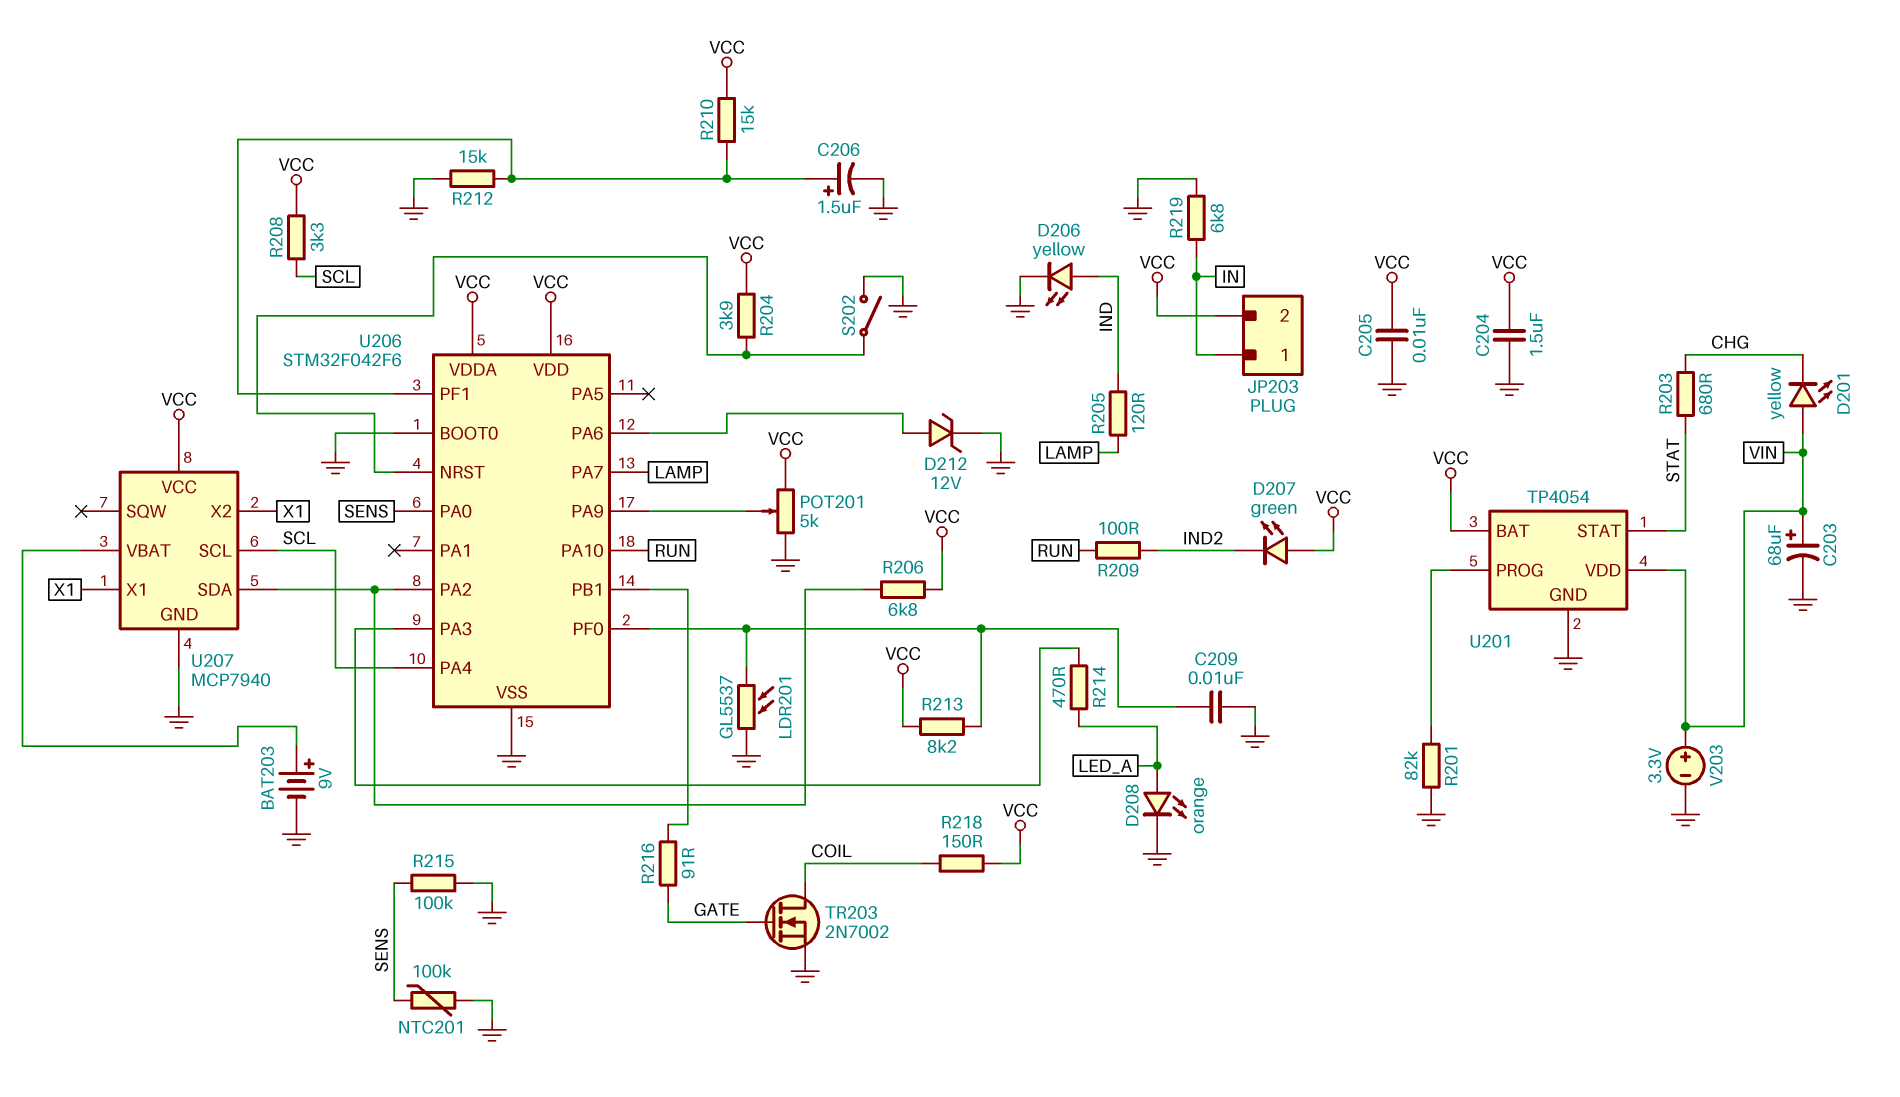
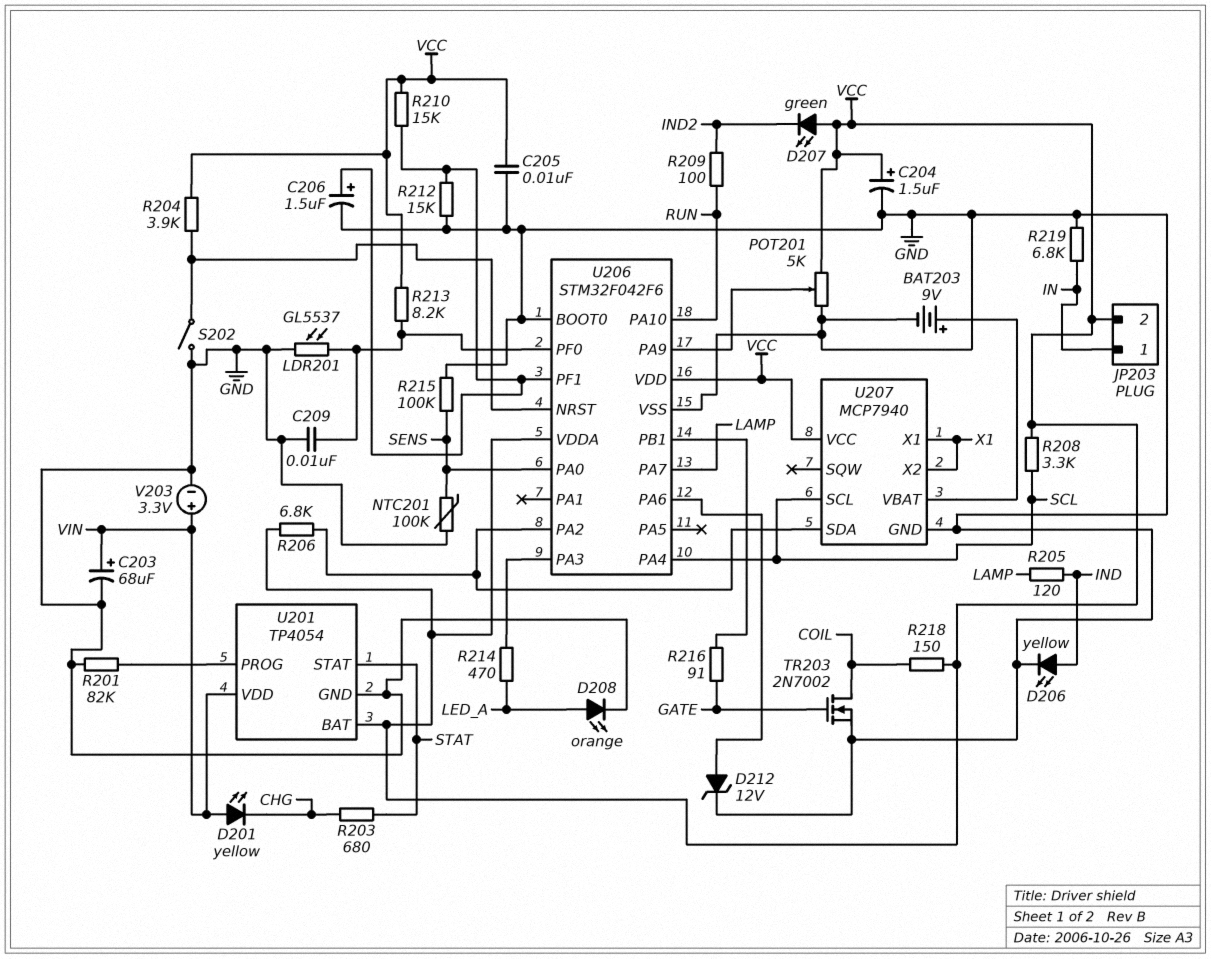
C204: 1.5uF (GND, VCC) -> 1.5uF (plus VCC, minus GND)

